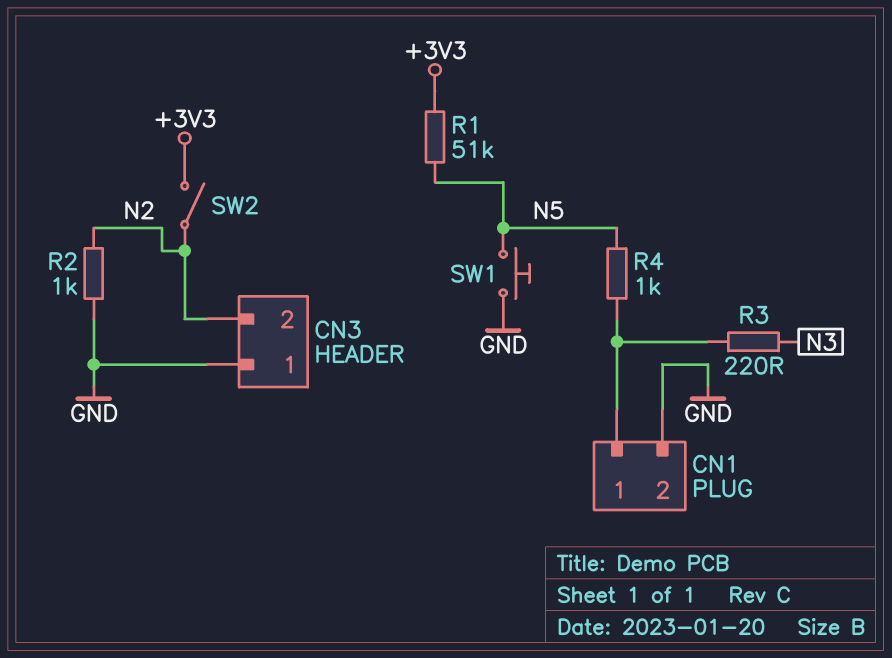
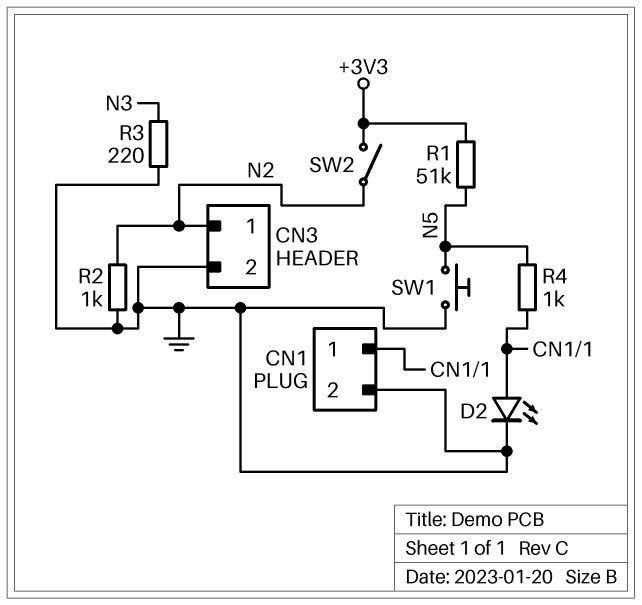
CN3 pin 1: GND -> N2
CN3 pin 2: N2 -> GND
D2: none -> LED (A CN1/1, K GND)
R3: 220 (CN1/1, N3) -> 220 (GND, N3)

